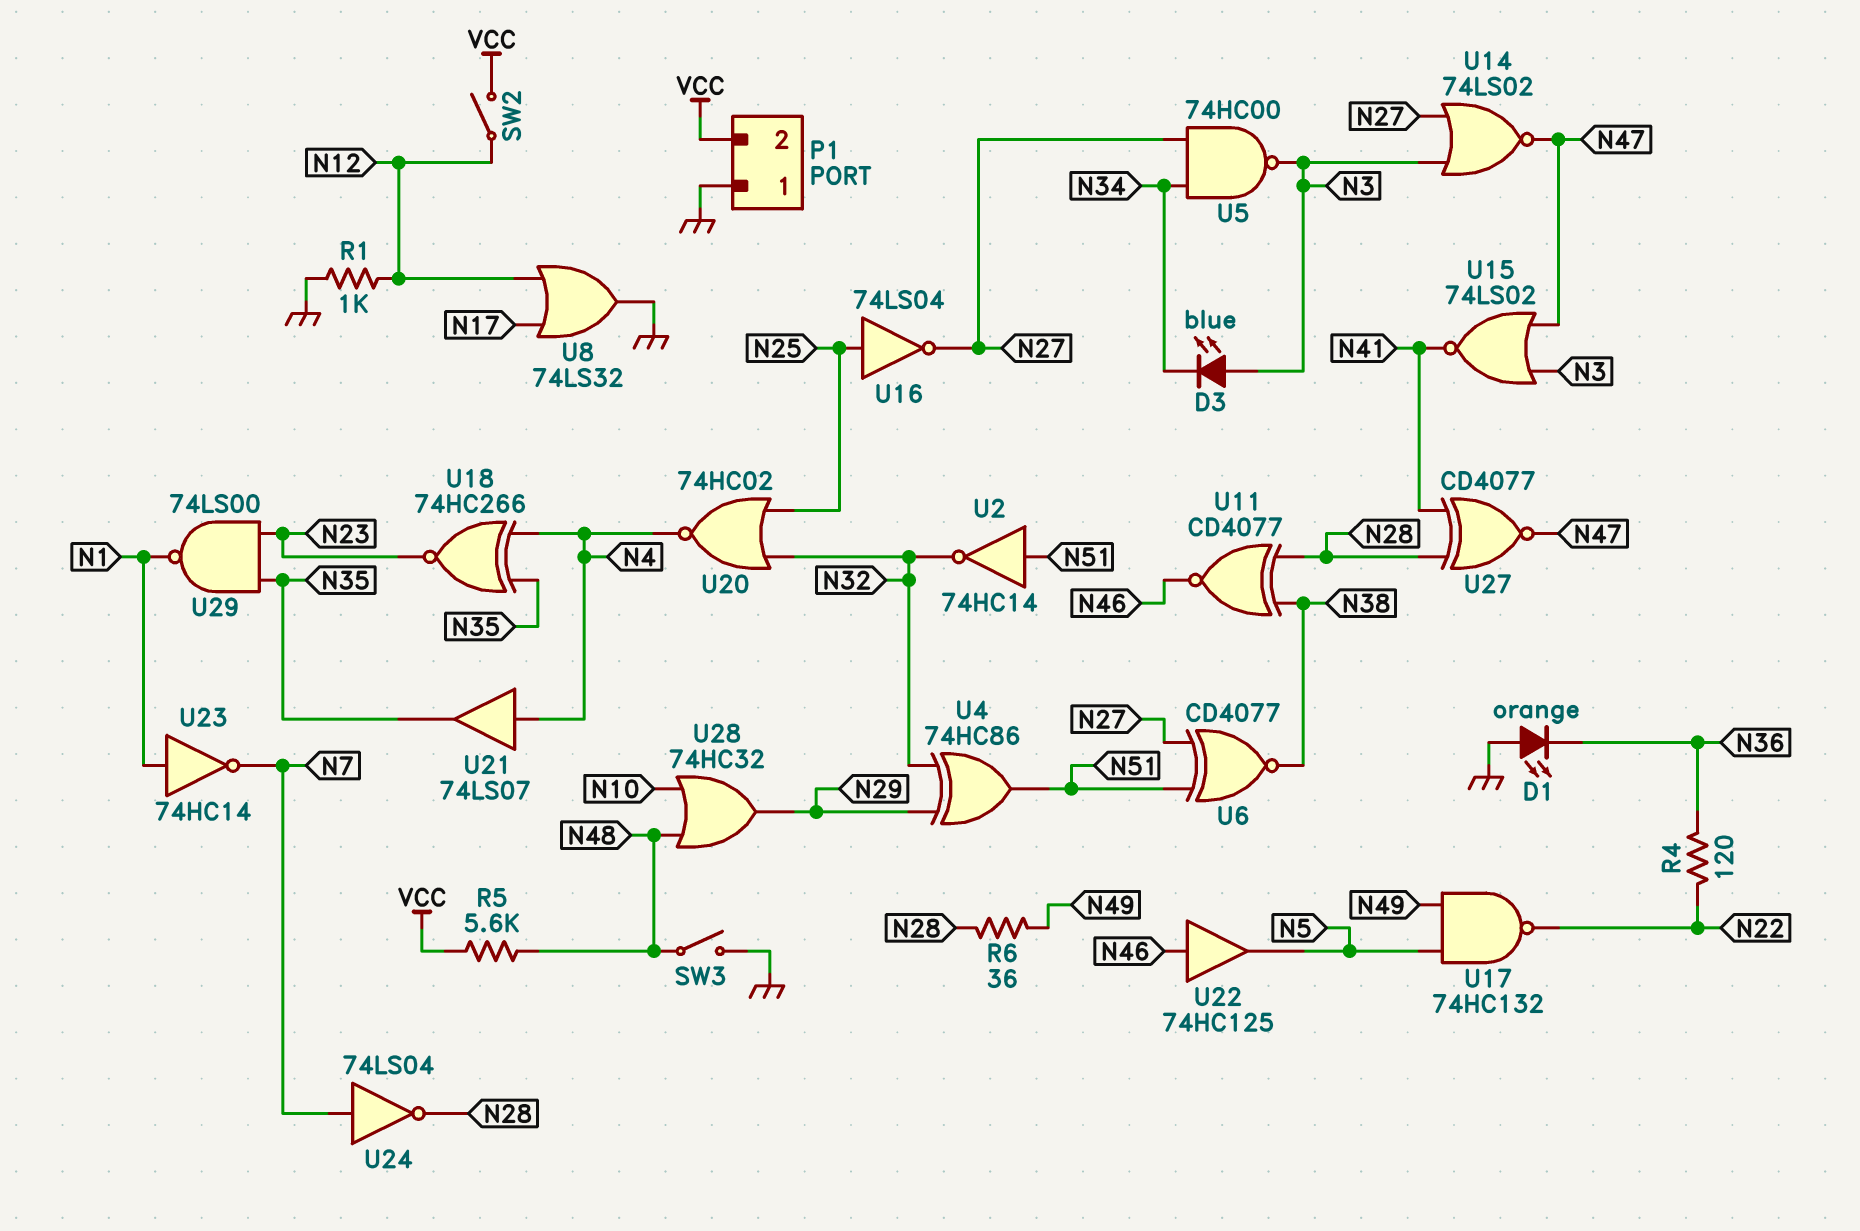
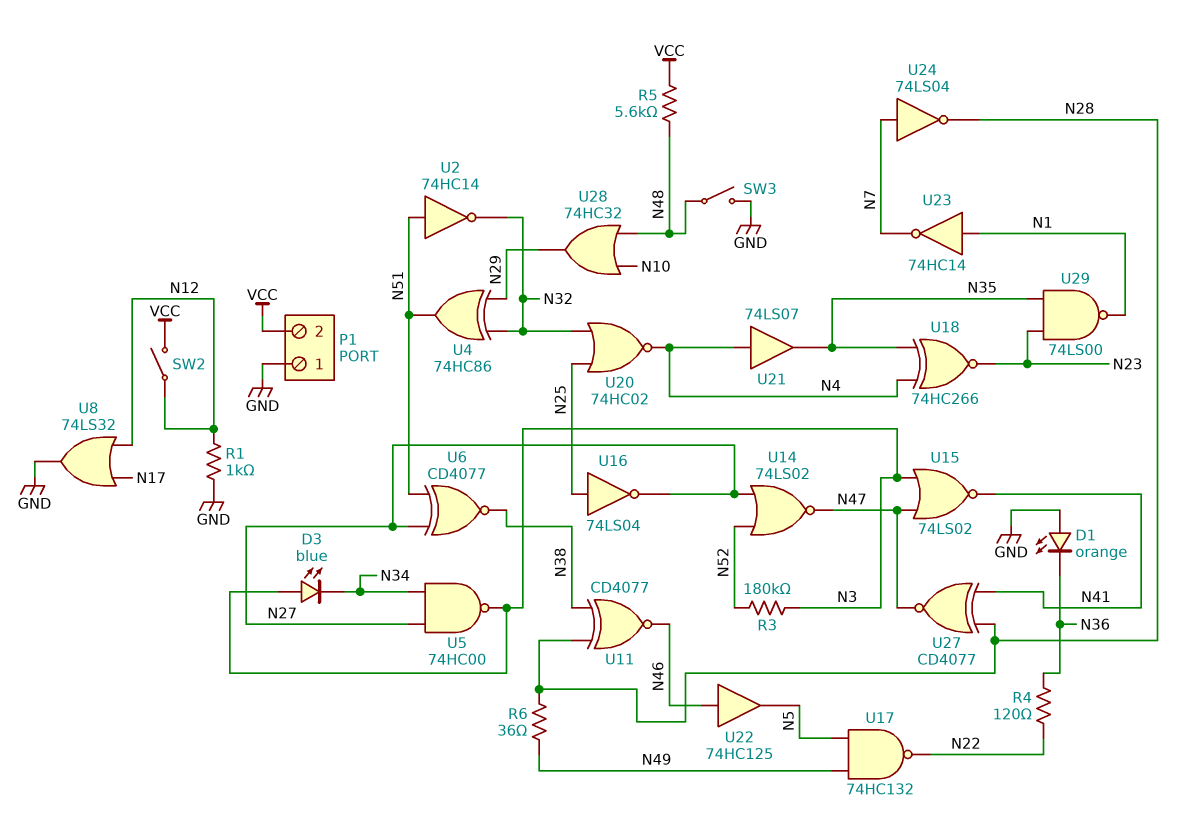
R3: none -> 180k (N3, N52)
U14: NOR 74LS02 (in N3, in N27, out N47) -> NOR 74LS02 (in N27, in N52, out N47)

